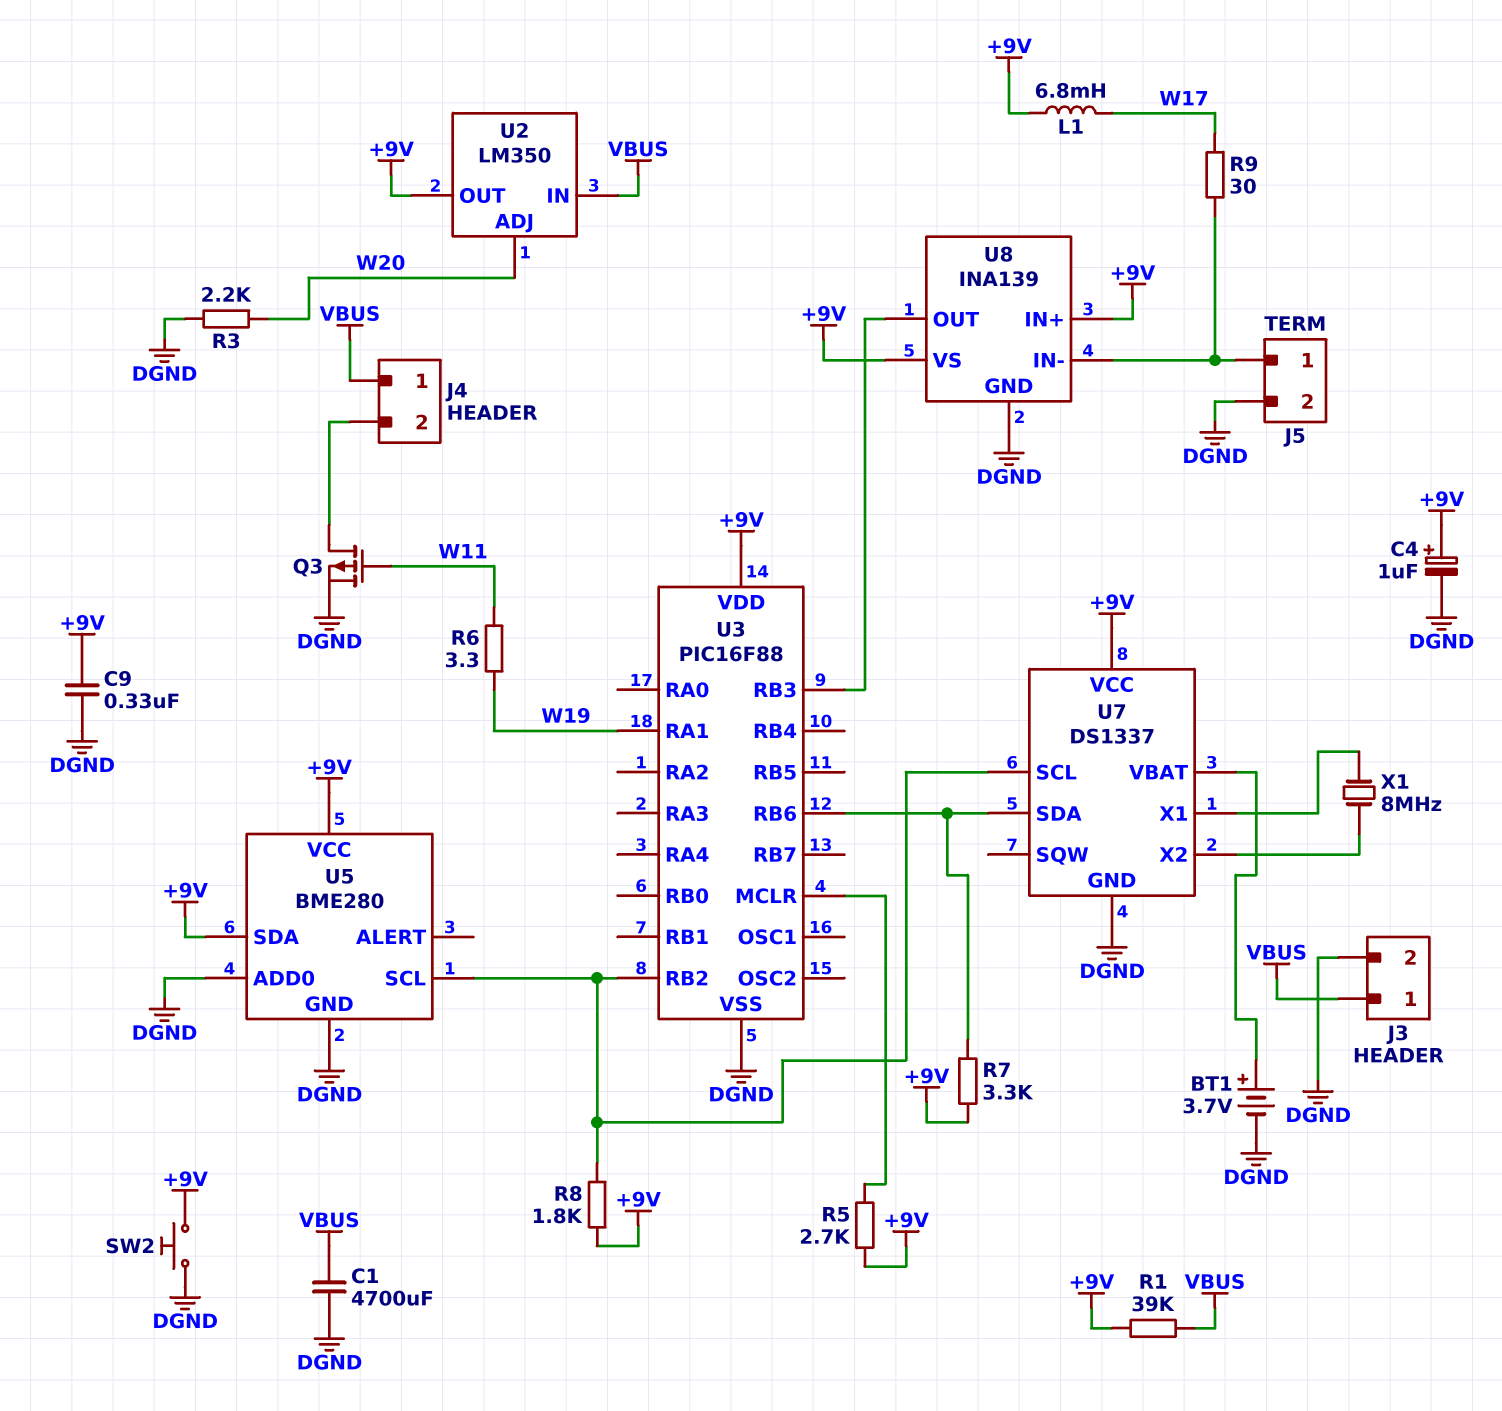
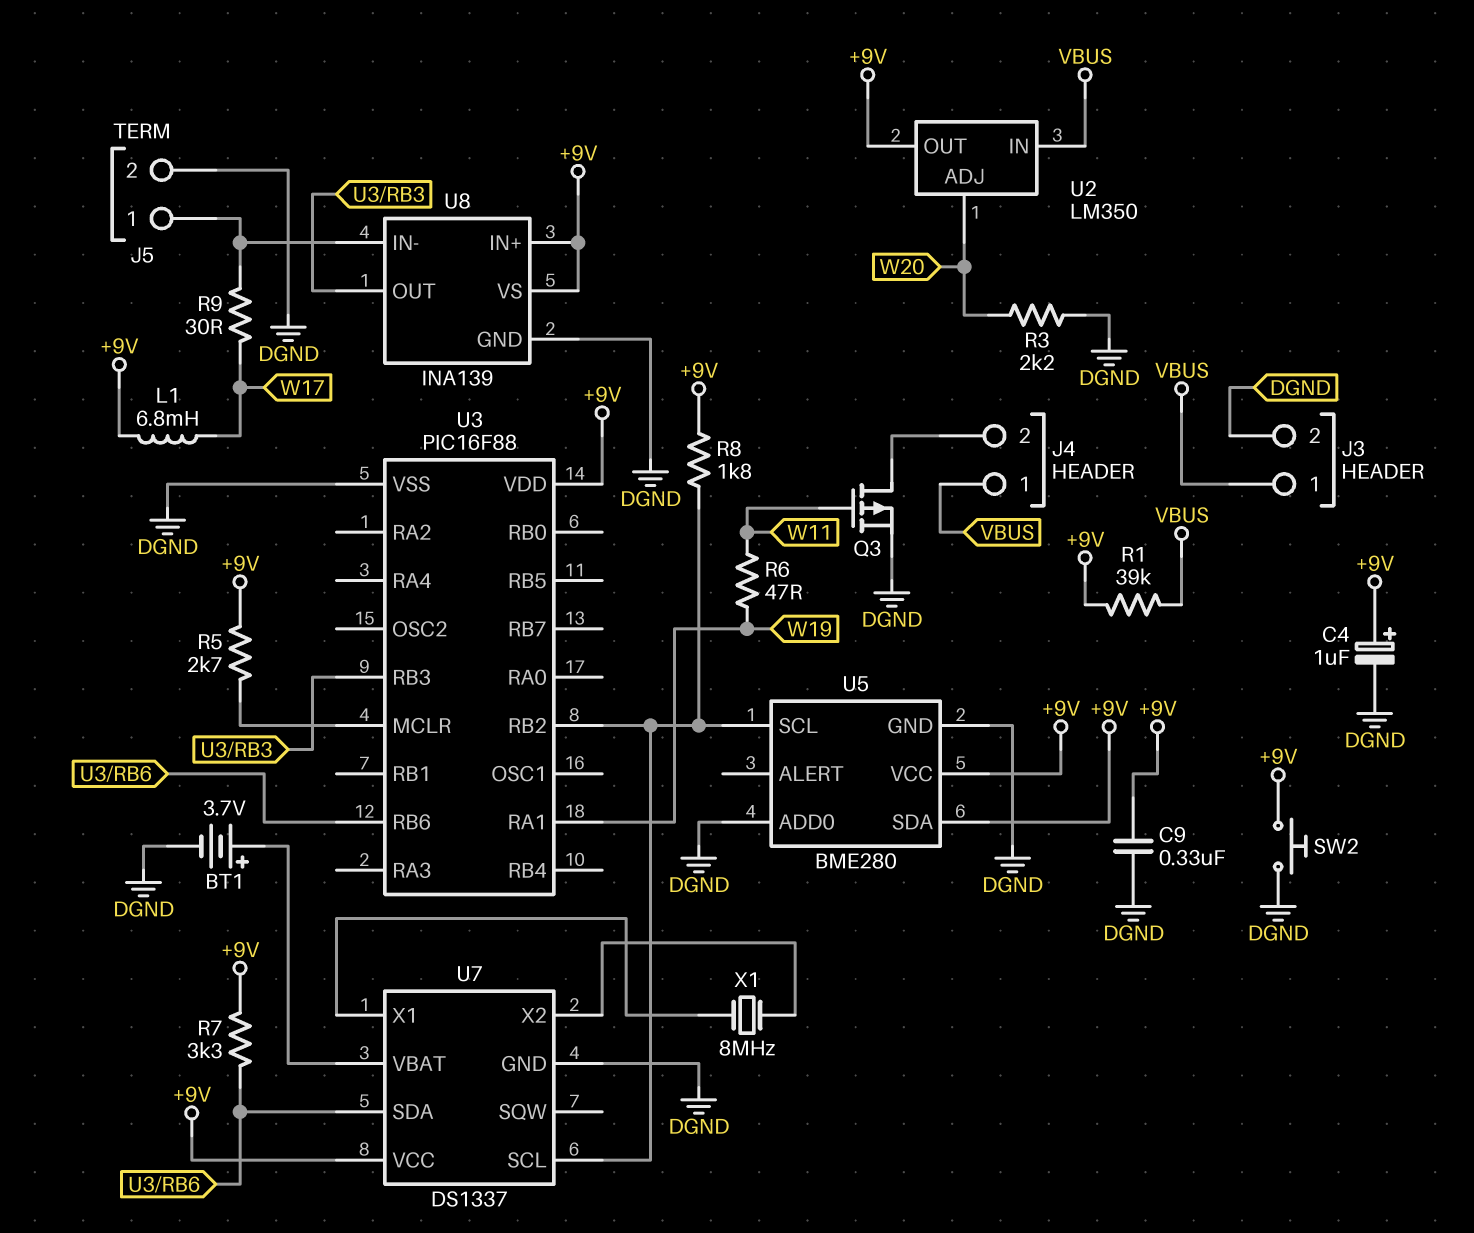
C1: 4700uF (DGND, VBUS) -> none
R6: 3.3 (W11, W19) -> 47 (W11, W19)

